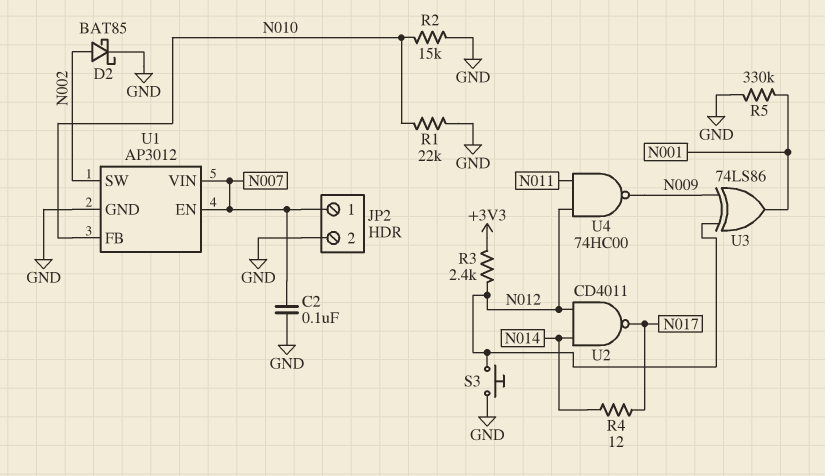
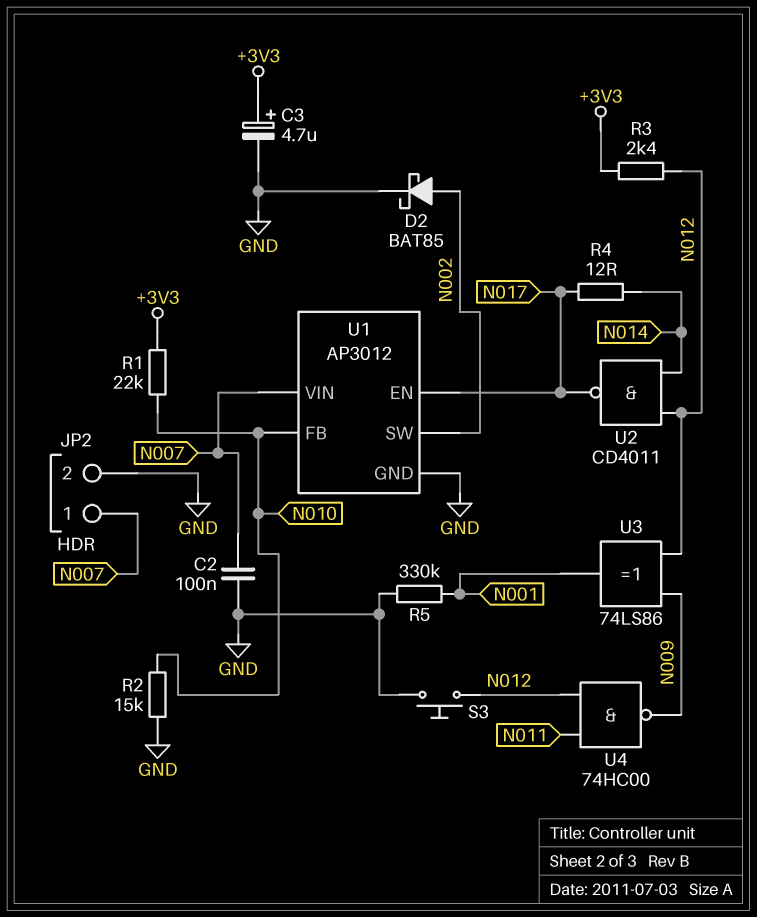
C3: none -> 4.7uF (plus +3V3, minus GND)
R1: 22k (GND, N010) -> 22k (+3V3, N010)
U1 pin EN: N007 -> N017

